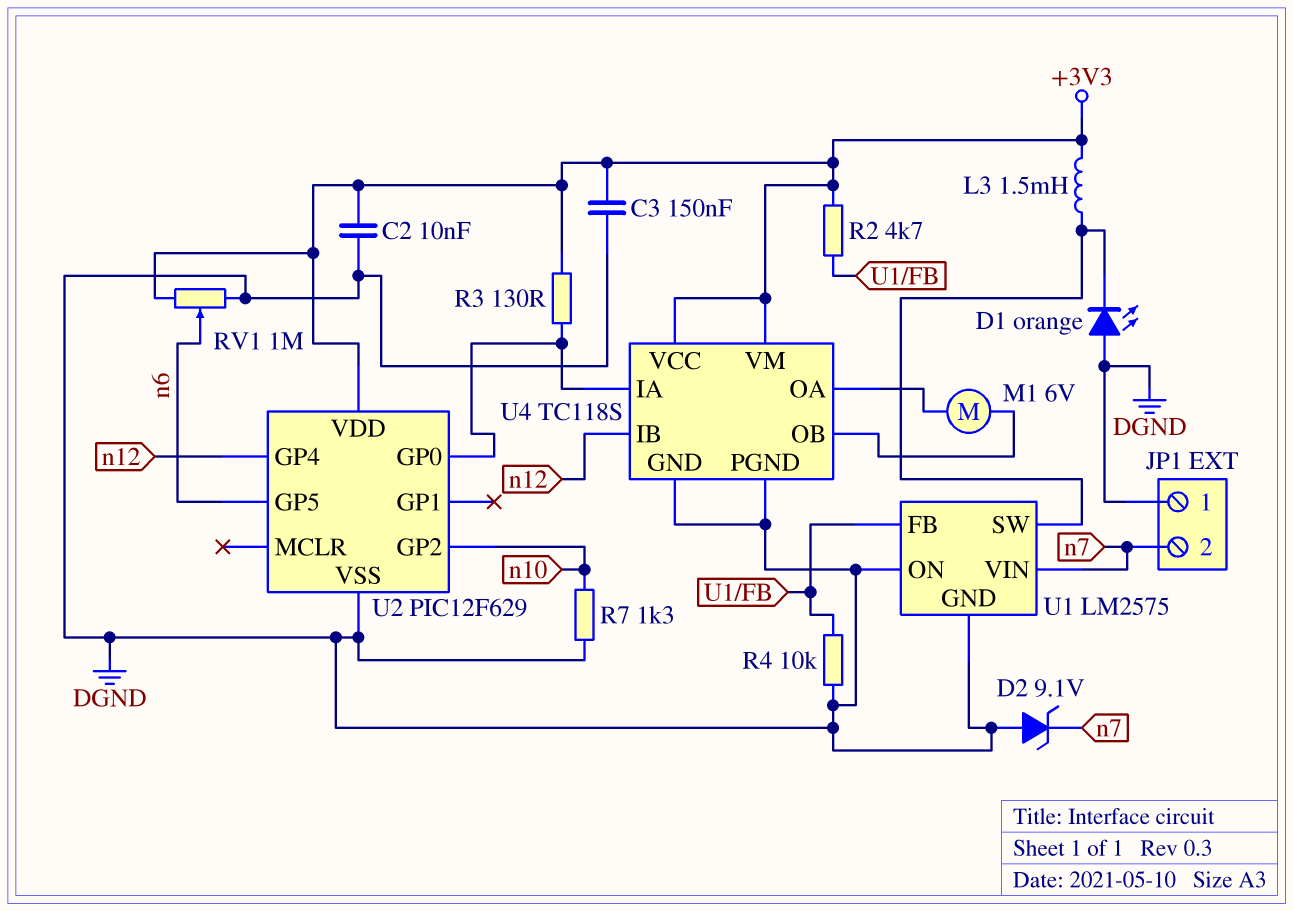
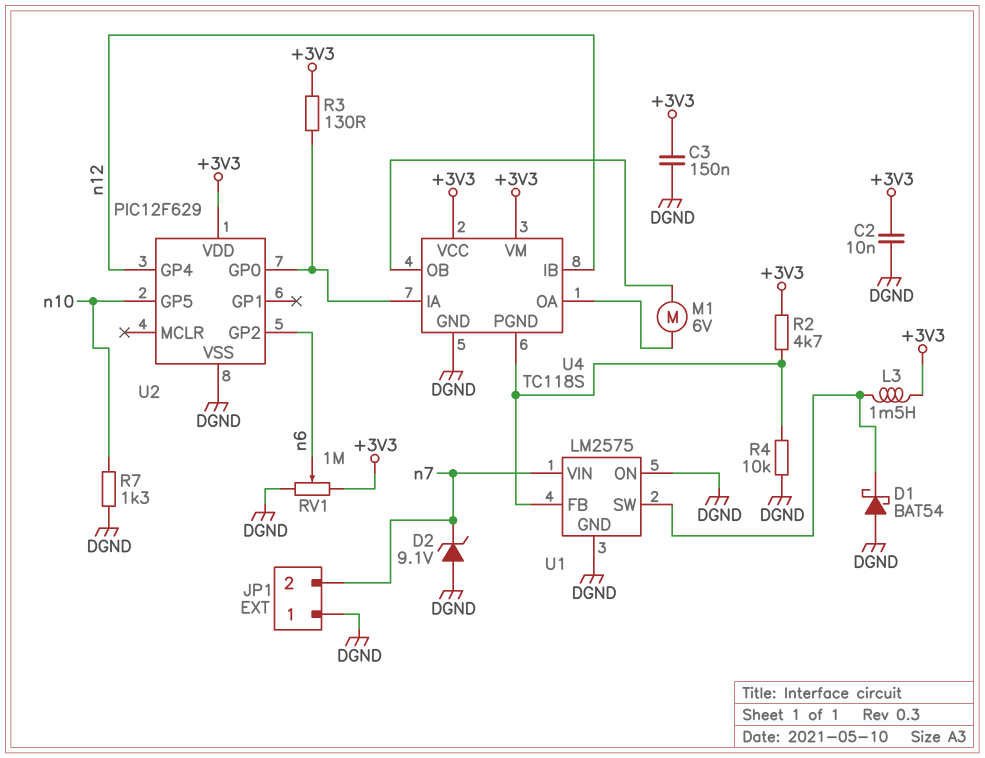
D1: LED orange (A DGND, K U1/SW) -> schottky BAT54 (A DGND, K U1/SW)
U2 pin GP2: n10 -> n6
U2 pin GP5: n6 -> n10
U4 pin PGND: DGND -> U1/FB

